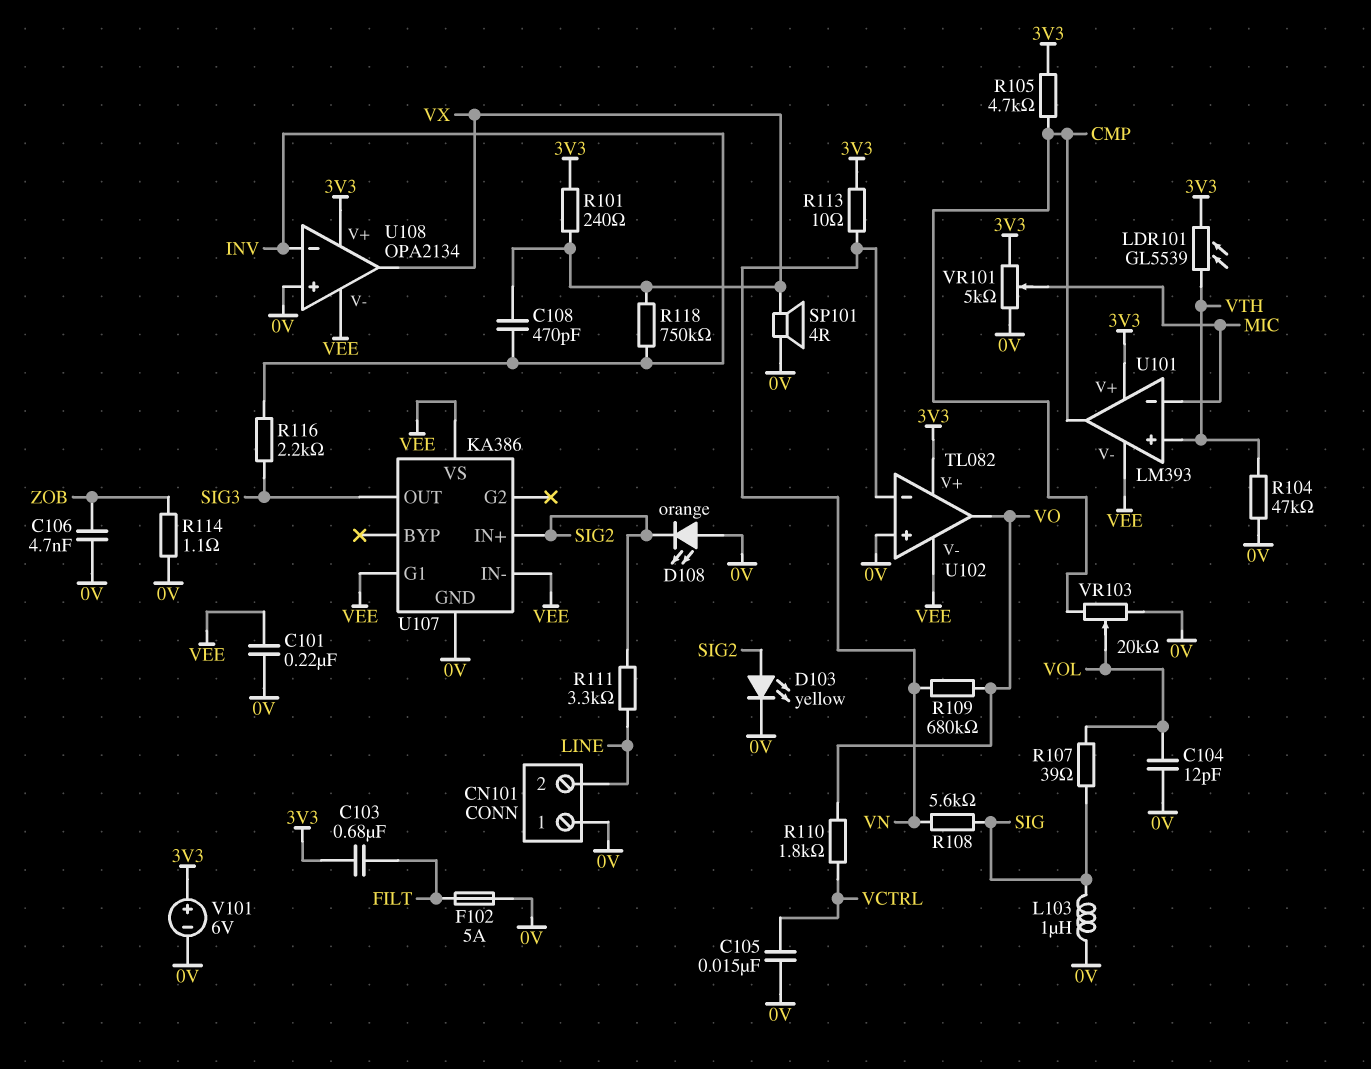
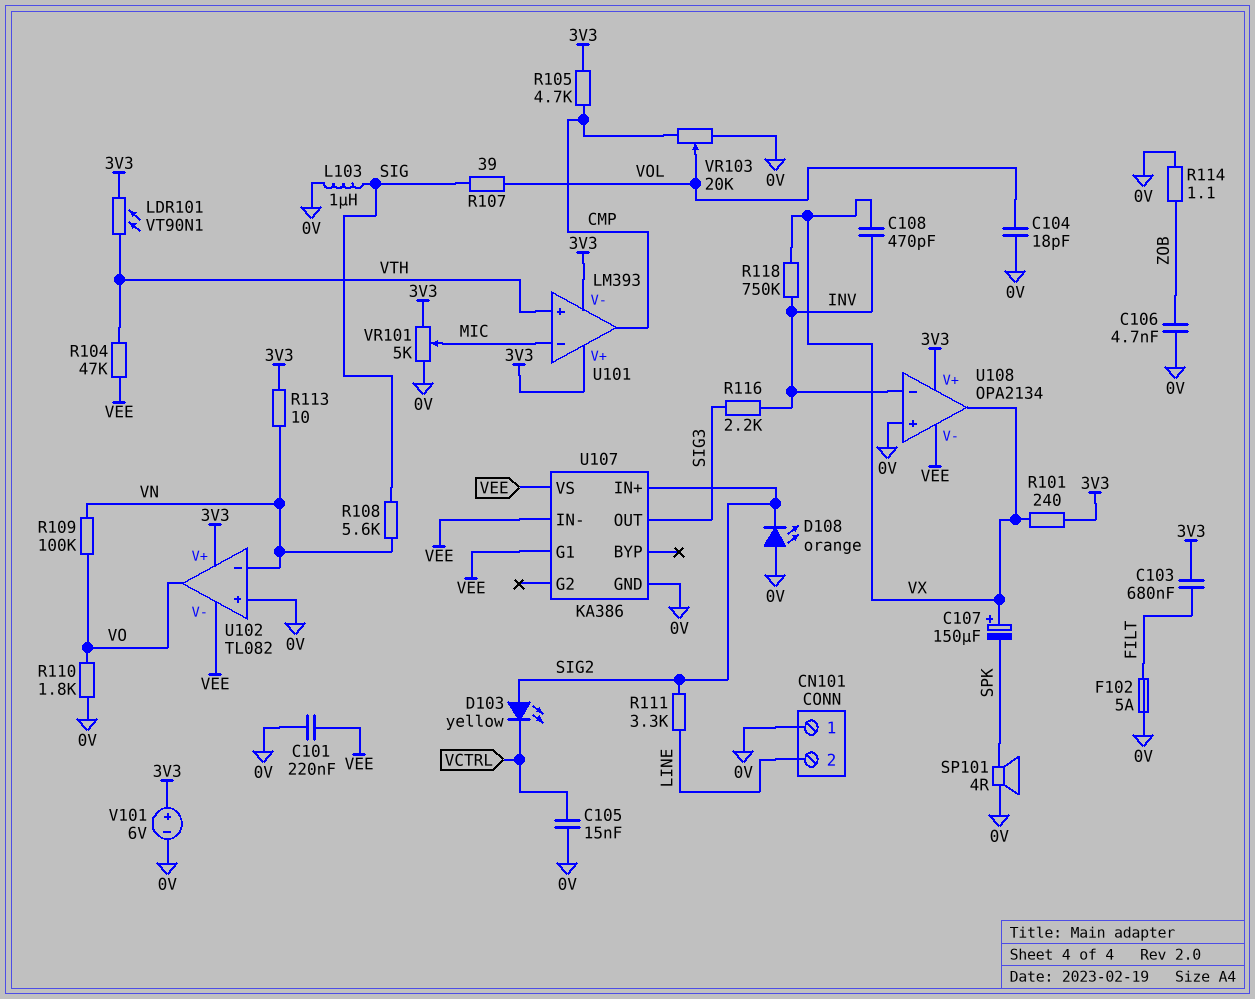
C104: 12pF (0V, VOL) -> 18pF (0V, VOL)
C107: none -> 150uF (plus VX, minus SPK)
D103: LED yellow (A SIG2, K 0V) -> LED yellow (A SIG2, K VCTRL)
LDR101: GL5539 (3V3, VTH) -> VT90N1 (3V3, VTH)
R104: 47k (0V, VTH) -> 47k (VEE, VTH)
R109: 680k (VN, VO) -> 100k (VN, VO)
R110: 1.8k (VCTRL, VO) -> 1.8k (0V, VO)
SP101: speaker 4R (0V, VX) -> speaker 4R (0V, SPK)
U101 pin V-: VEE -> 3V3

